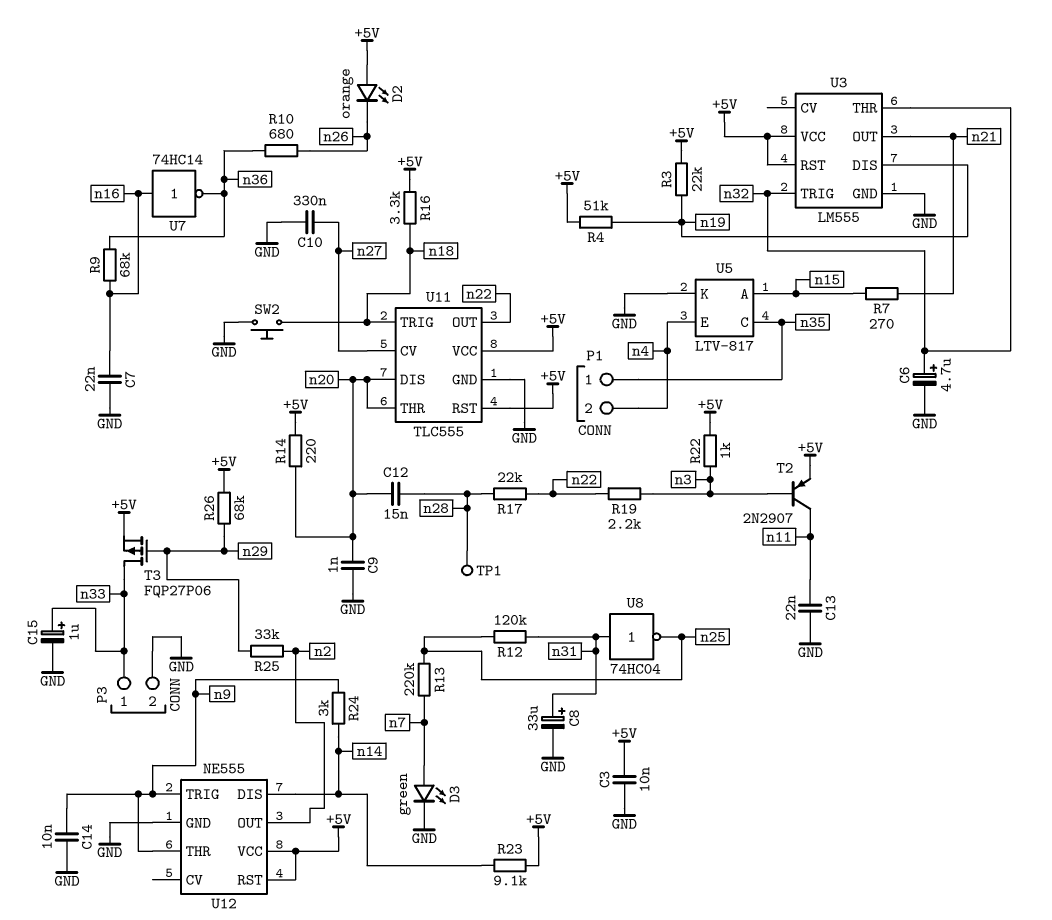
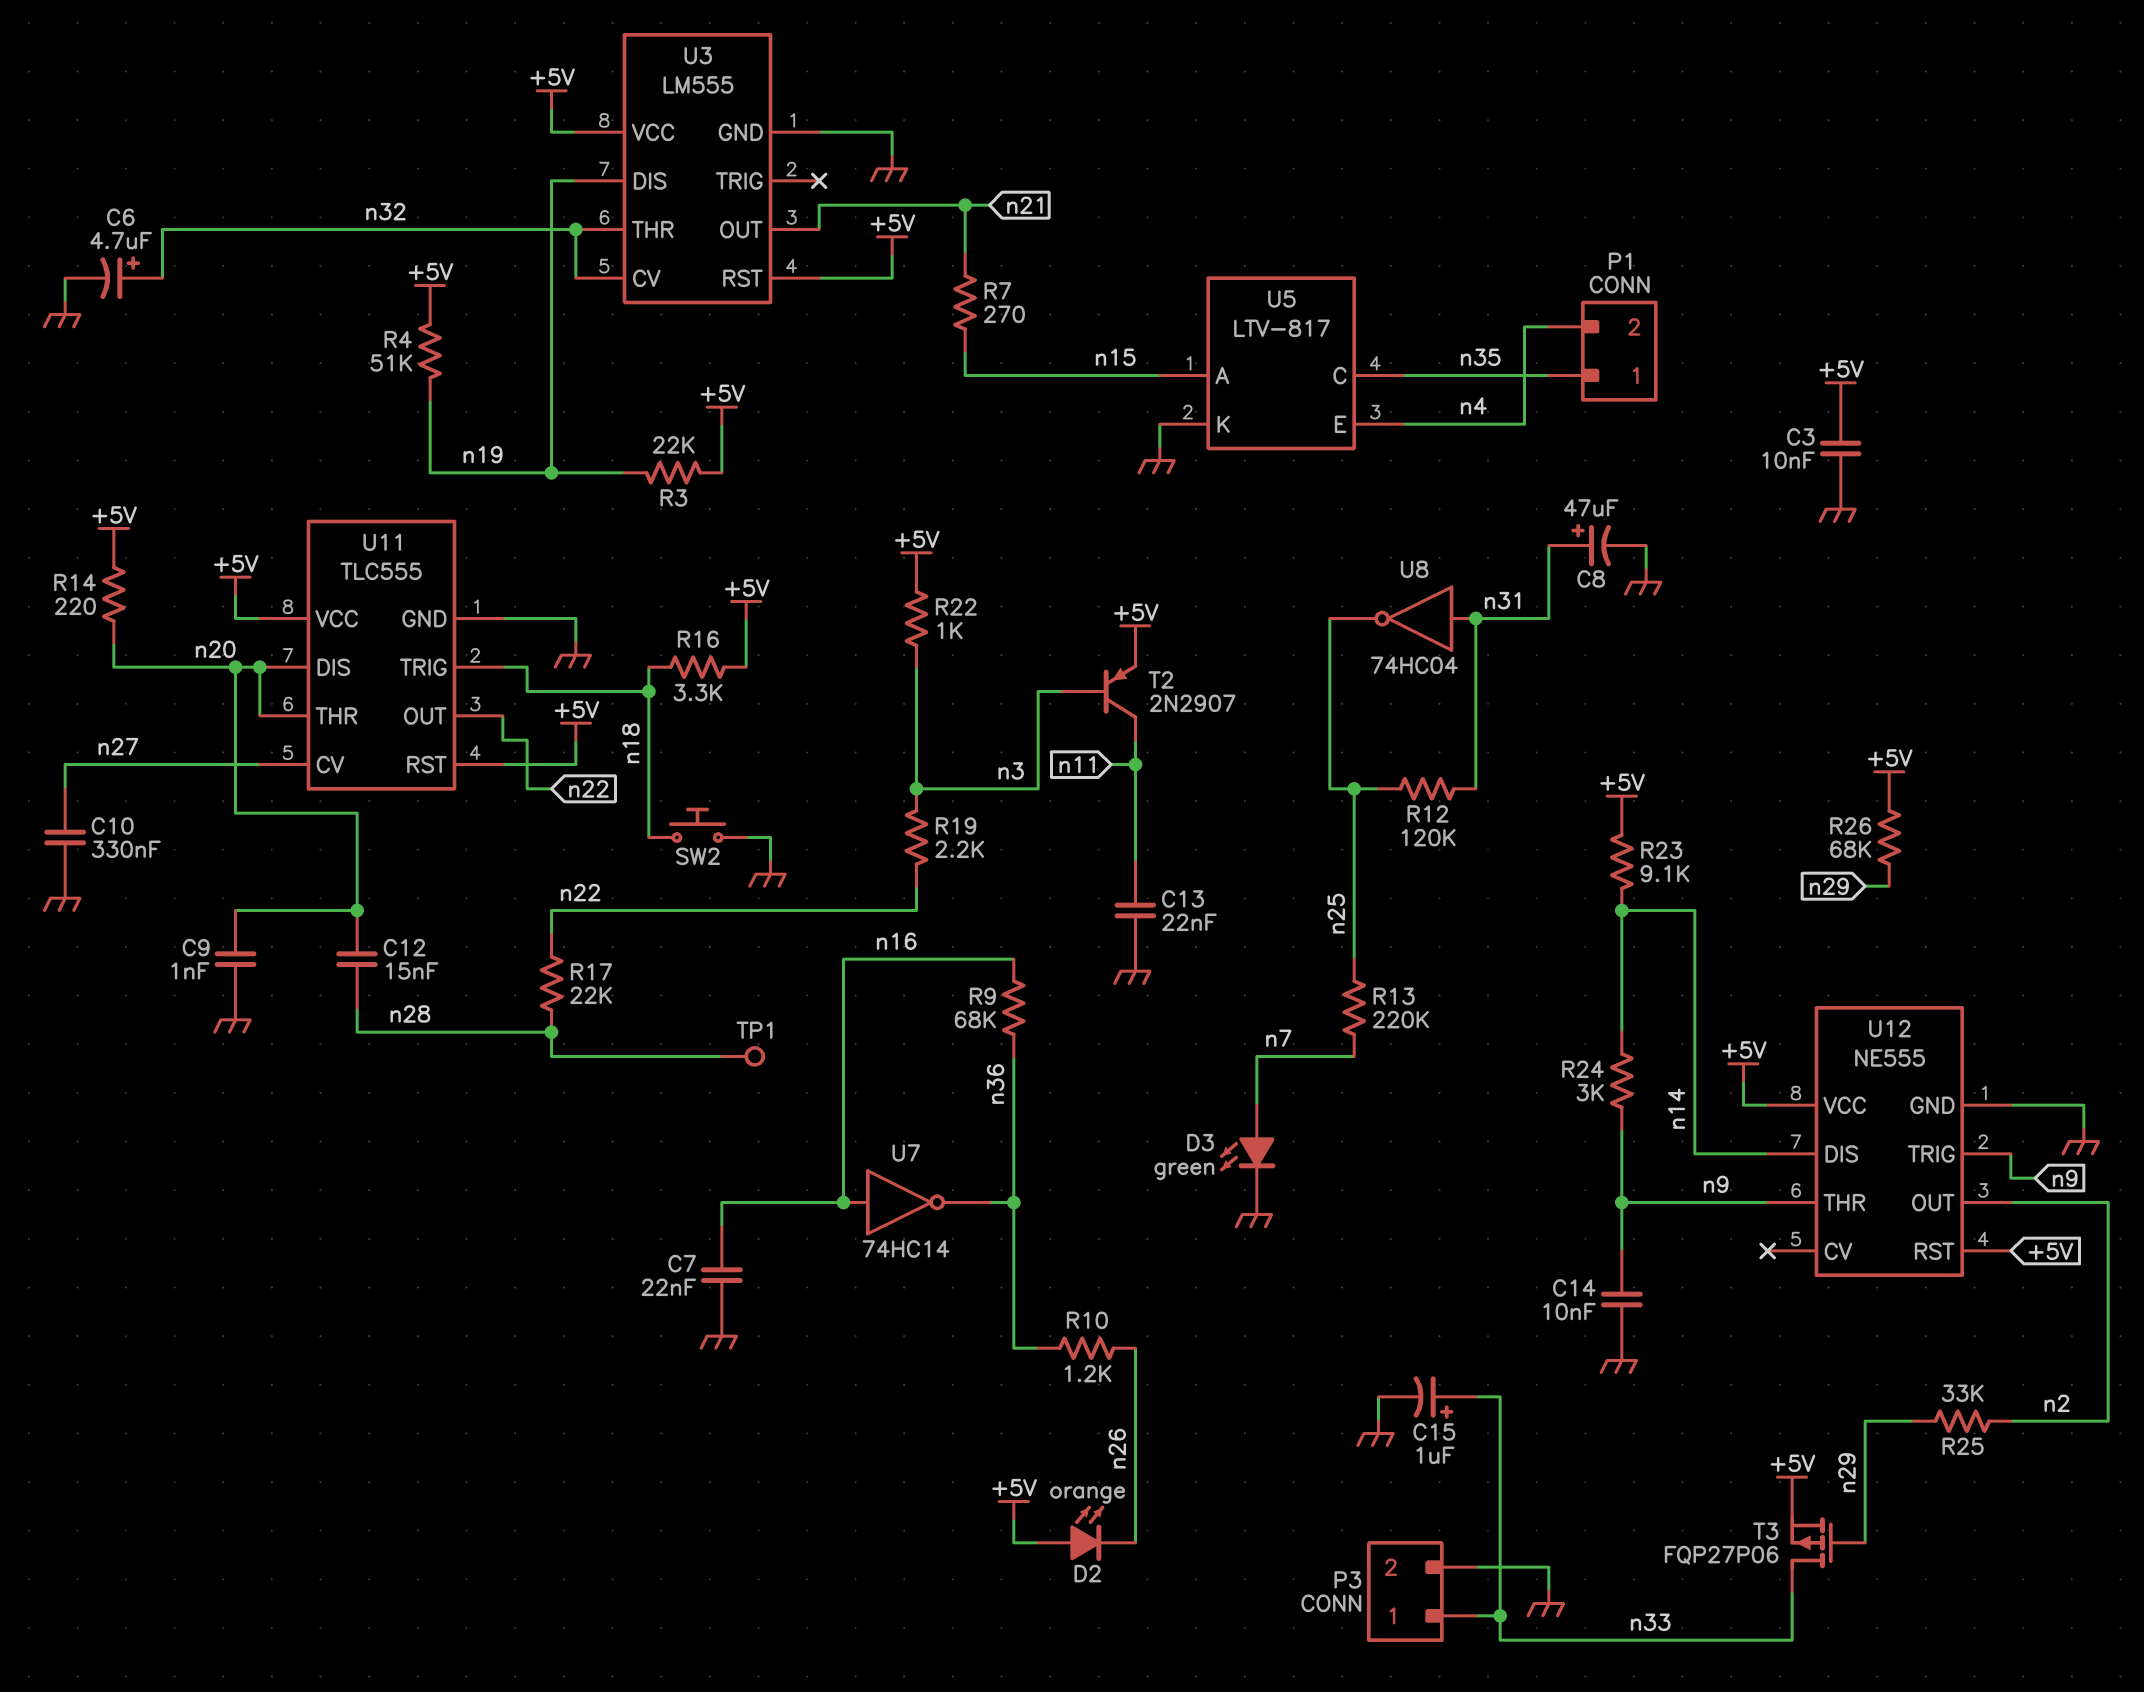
C8: 33uF (plus n31, minus GND) -> 47uF (plus n31, minus GND)
R10: 680 (n26, n36) -> 1.2k (n26, n36)
U3 pin CV: none -> n32
U3 pin TRIG: n32 -> none

